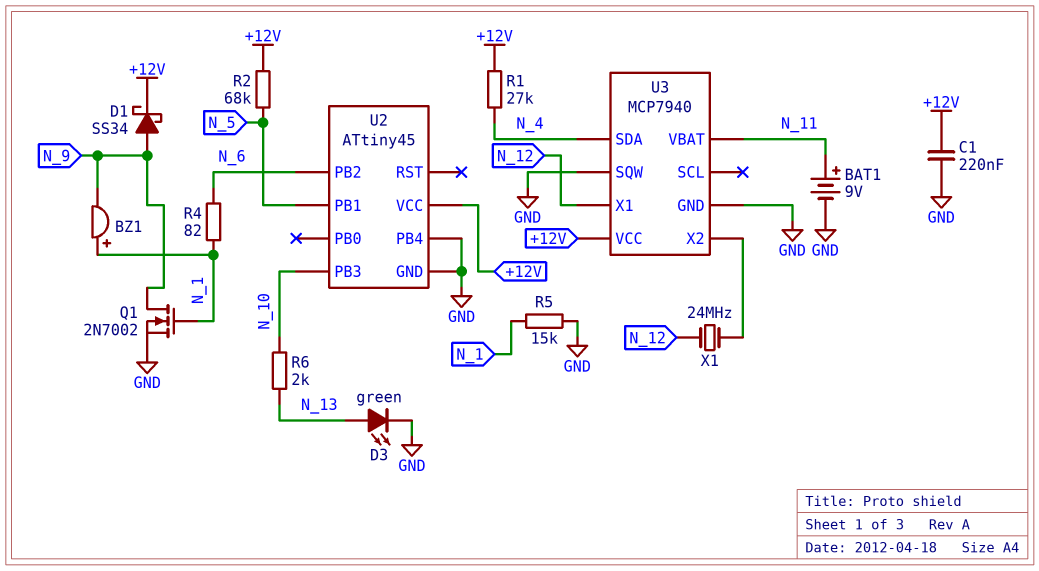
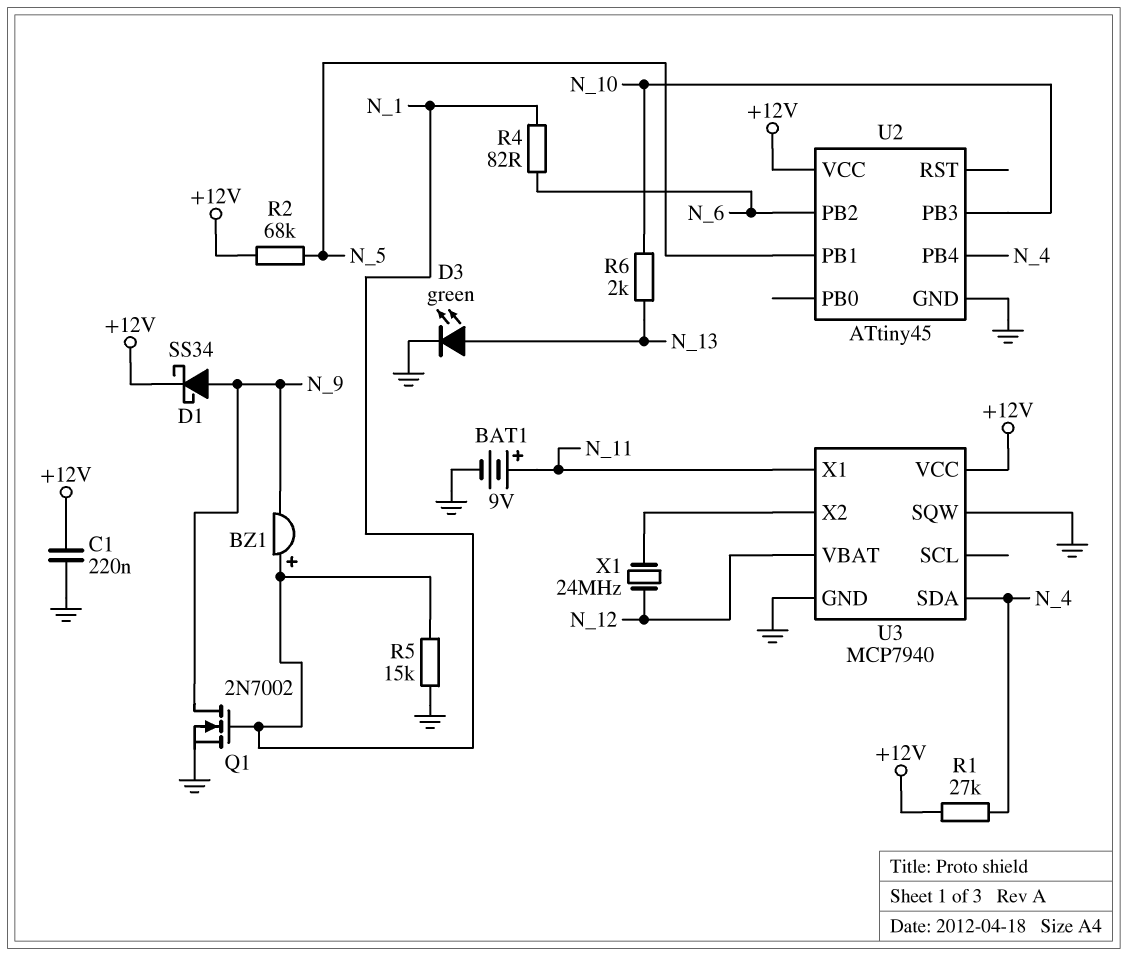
U2 pin PB4: GND -> N_4
U3 pin VBAT: N_11 -> N_12
U3 pin X1: N_12 -> N_11

